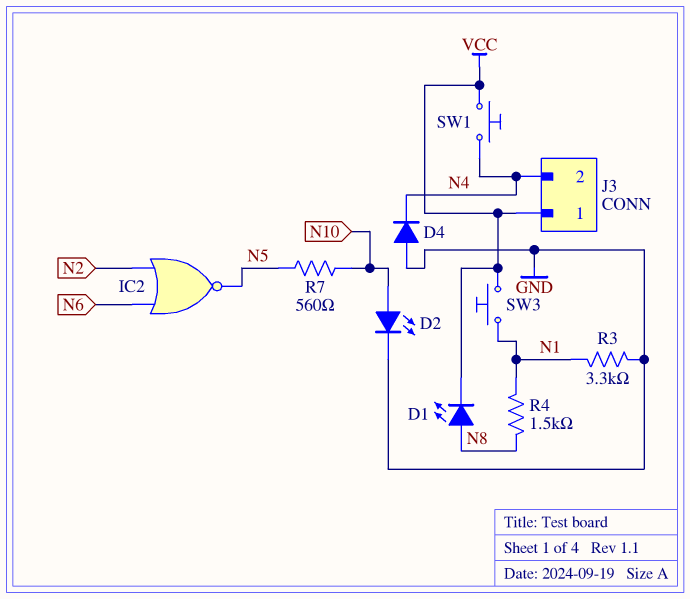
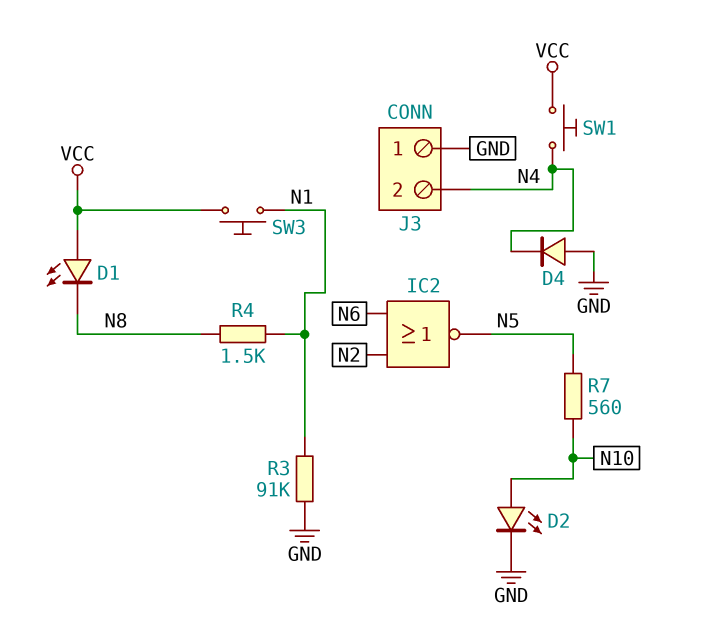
D1: LED (A N8, K VCC) -> LED (A VCC, K N8)
J3 pin 1: VCC -> GND
R3: 3.3k (GND, N1) -> 91k (GND, N1)

